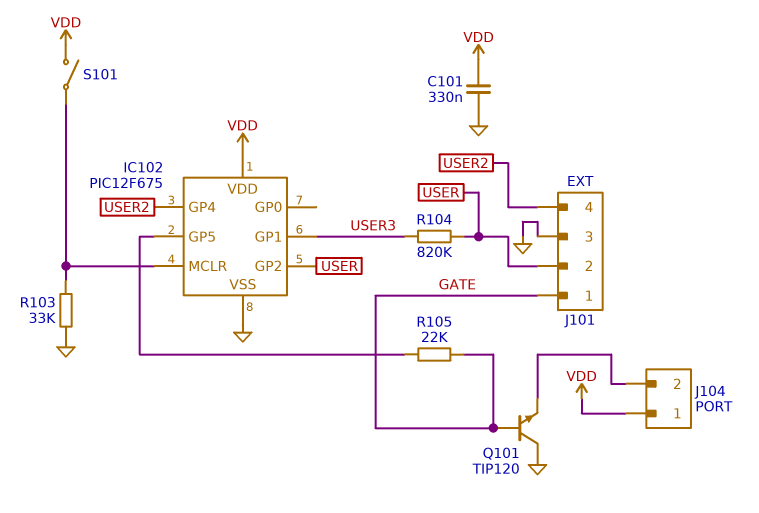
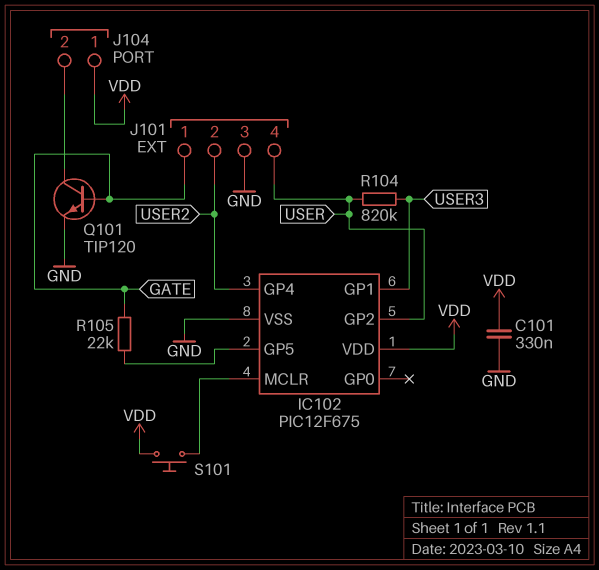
J101 pin 2: USER -> USER2
J101 pin 4: USER2 -> USER
Q101: NPN TIP120 (B GATE, C GND, E J104/2) -> NPN TIP120 (B GATE, C J104/2, E GND)
R103: 33k (GND, IC102/MCLR) -> none
S101: switch (IC102/MCLR, VDD) -> button (IC102/MCLR, VDD)

